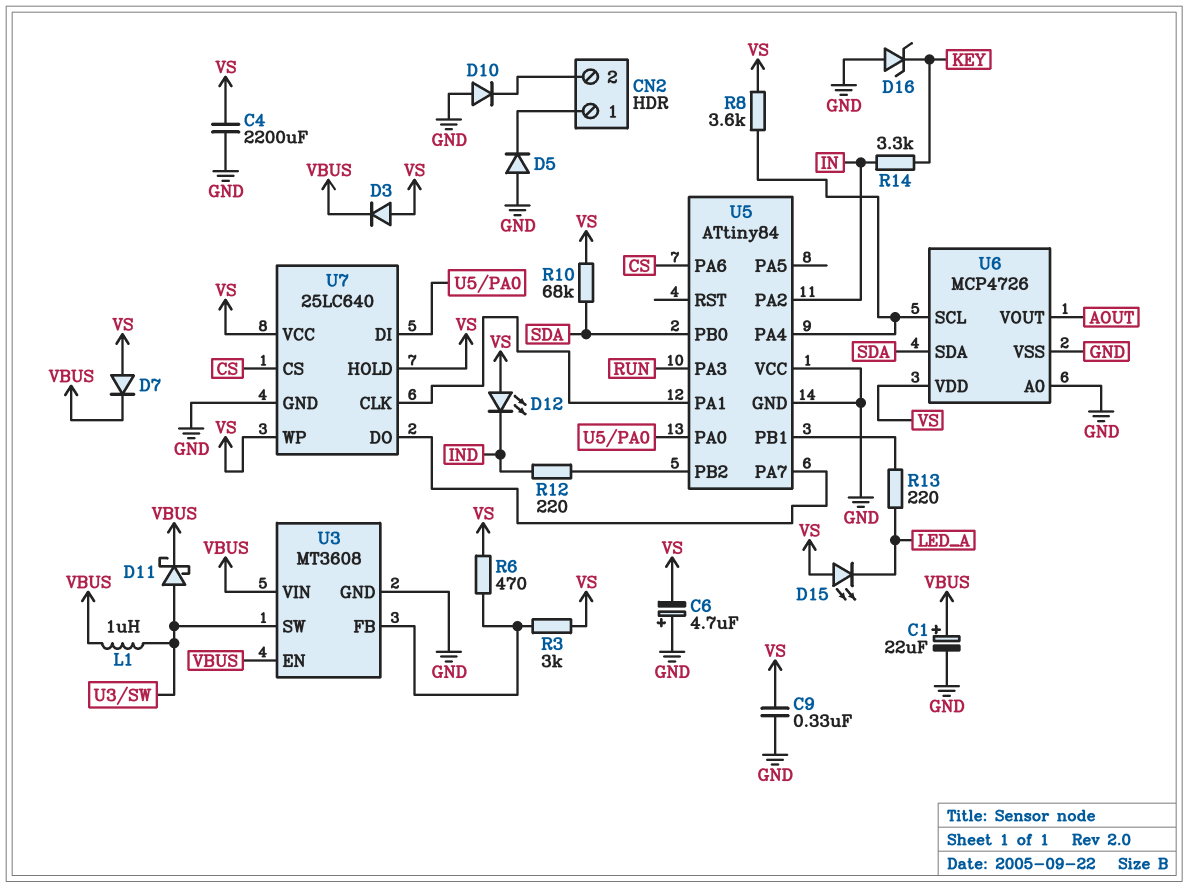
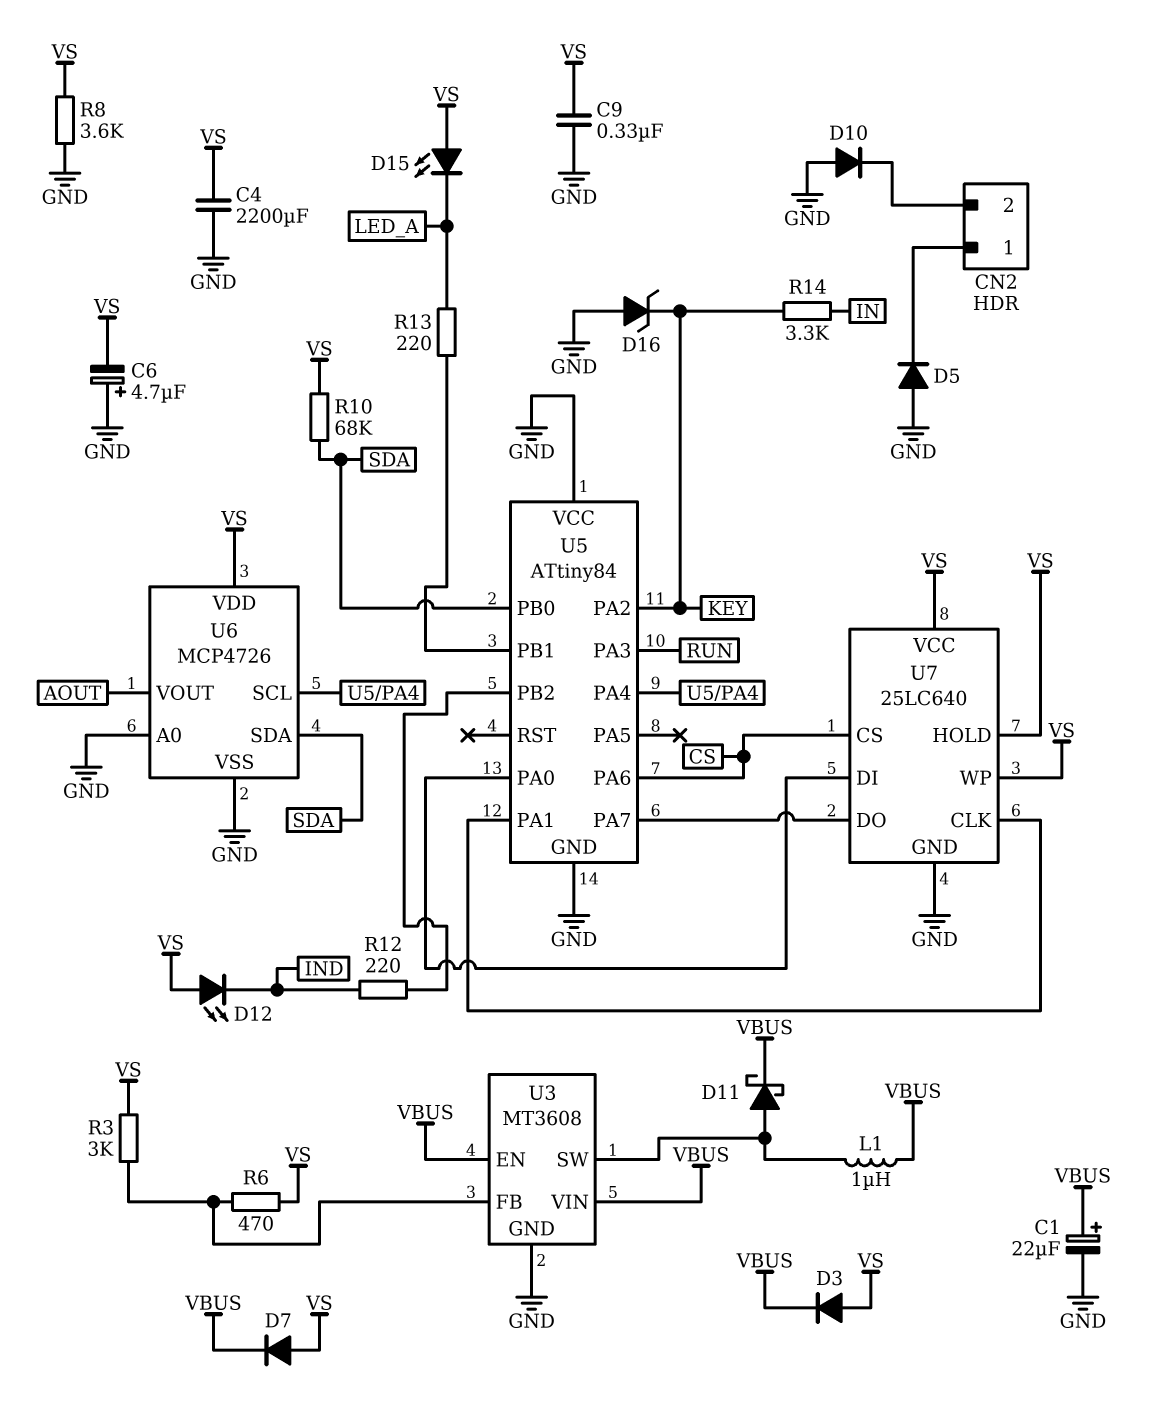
R8: 3.6k (U5/PA4, VS) -> 3.6k (GND, VS)
U5 pin PA2: IN -> KEY

